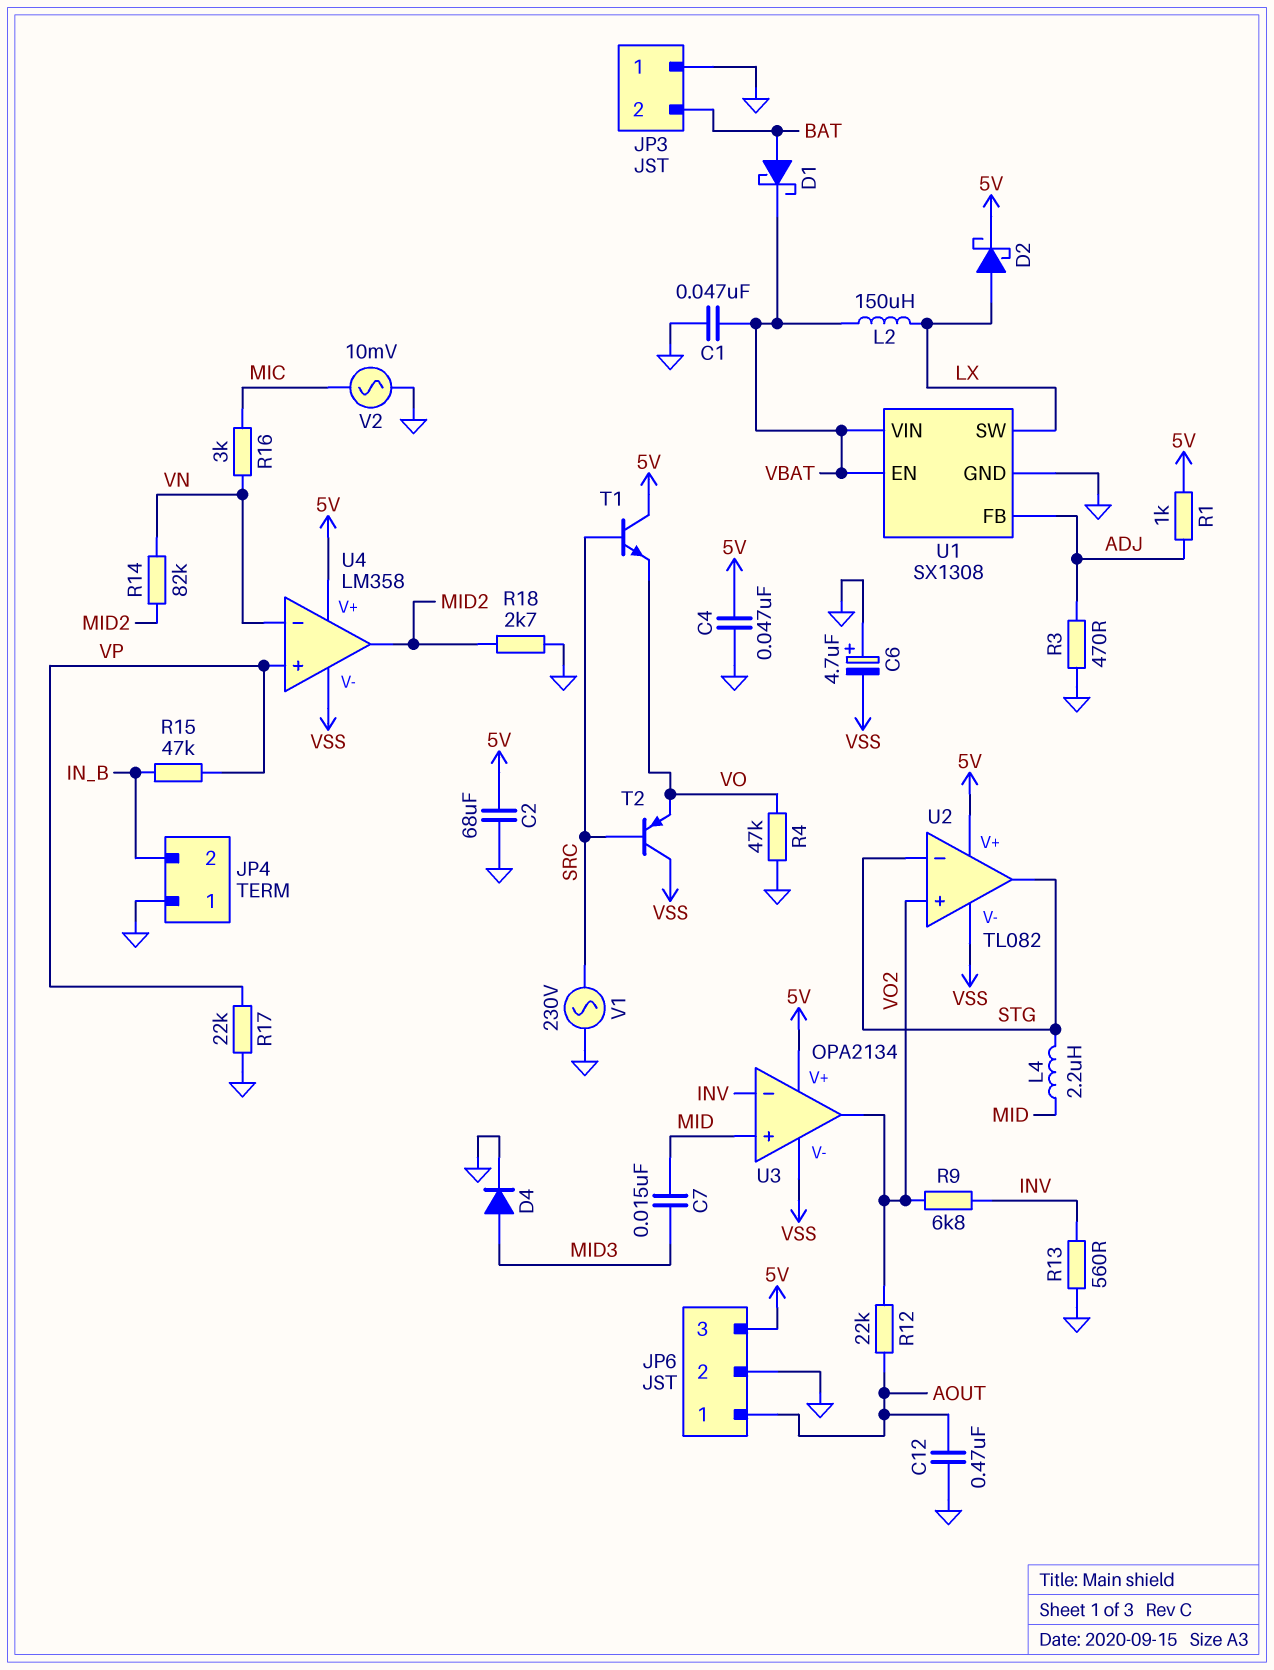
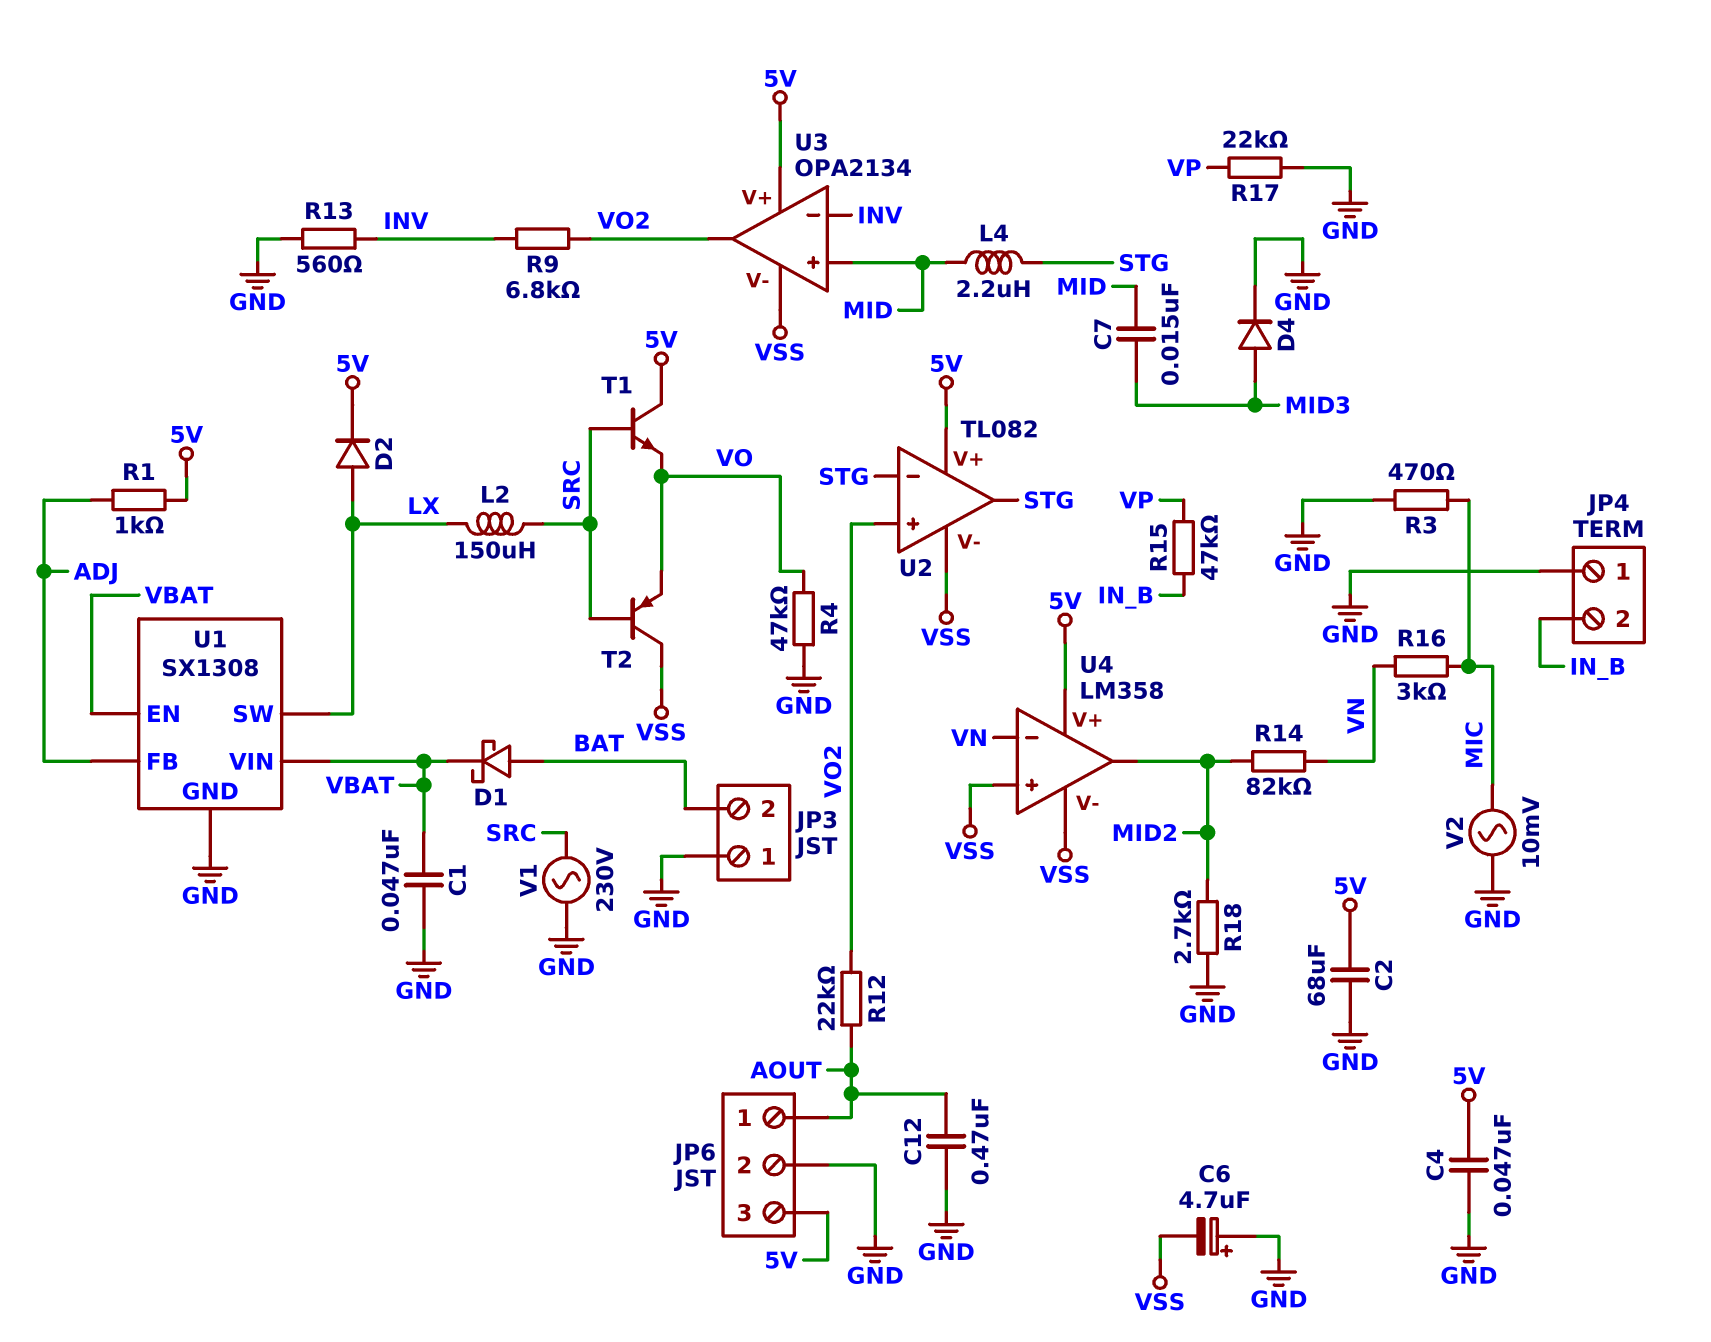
D2: schottky (A LX, K 5V) -> diode (A LX, K 5V)
L2: 150uH (LX, VBAT) -> 150uH (LX, SRC)
R3: 470 (ADJ, GND) -> 470 (GND, MIC)
U4 pin in+: VP -> VSS

